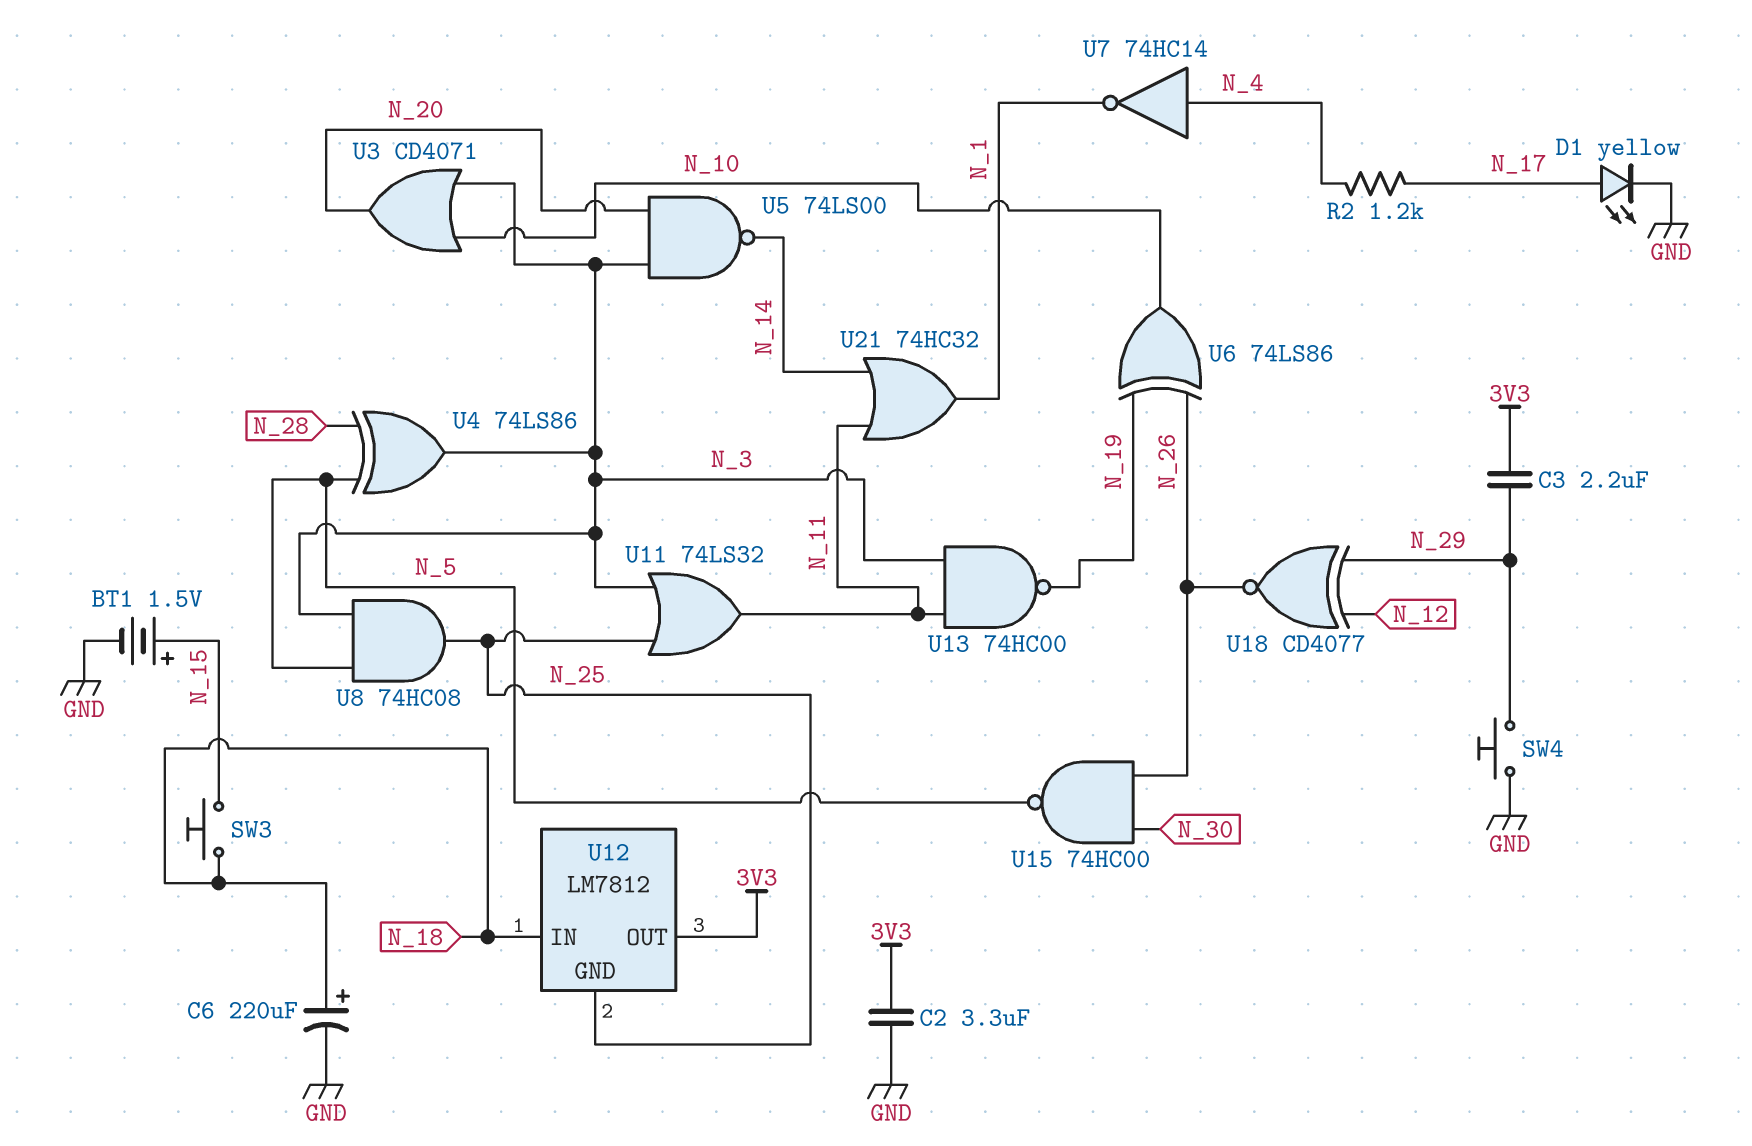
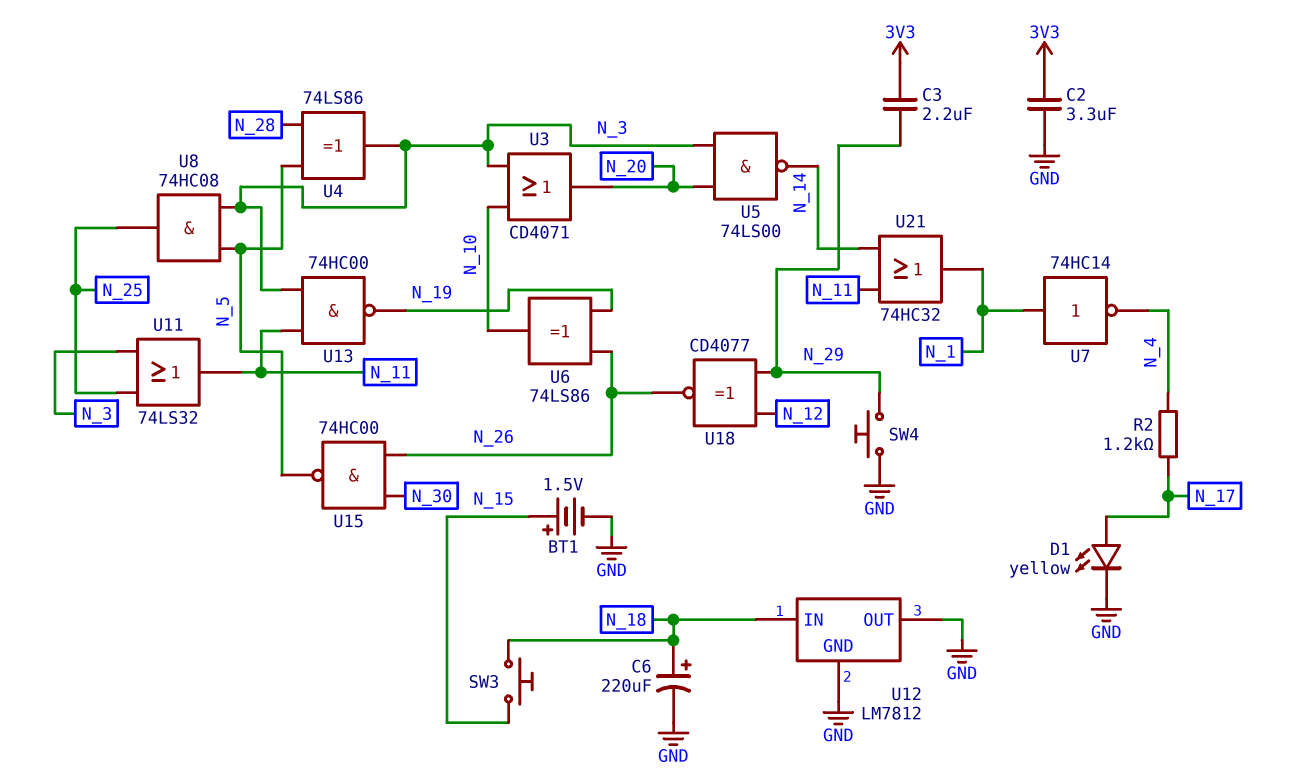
U7: NOT 74HC14 (in N_4, out N_1) -> NOT 74HC14 (in N_1, out N_4)
U12 pin GND: N_25 -> GND
U12 pin OUT: 3V3 -> GND

